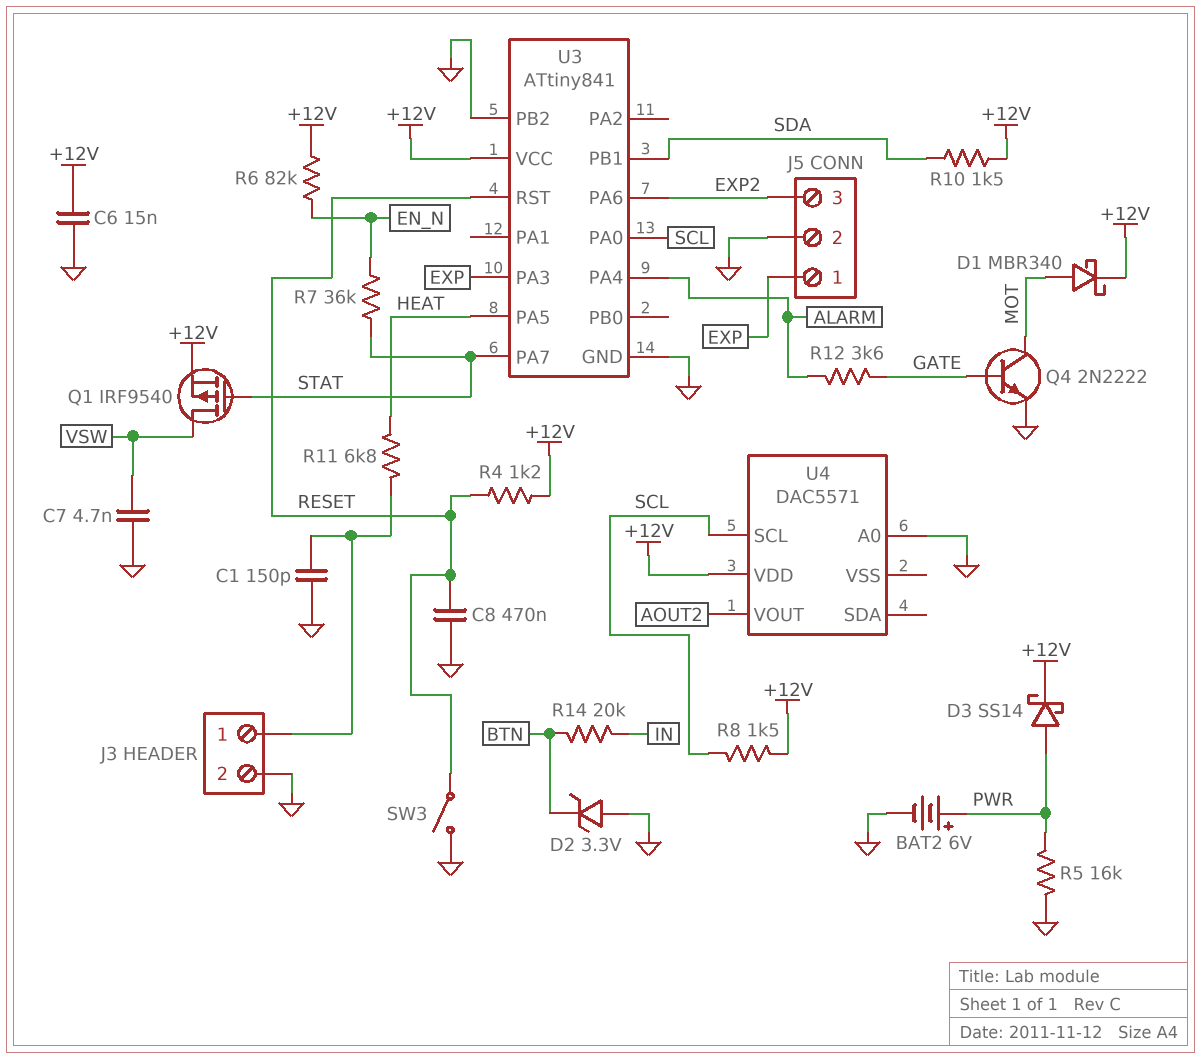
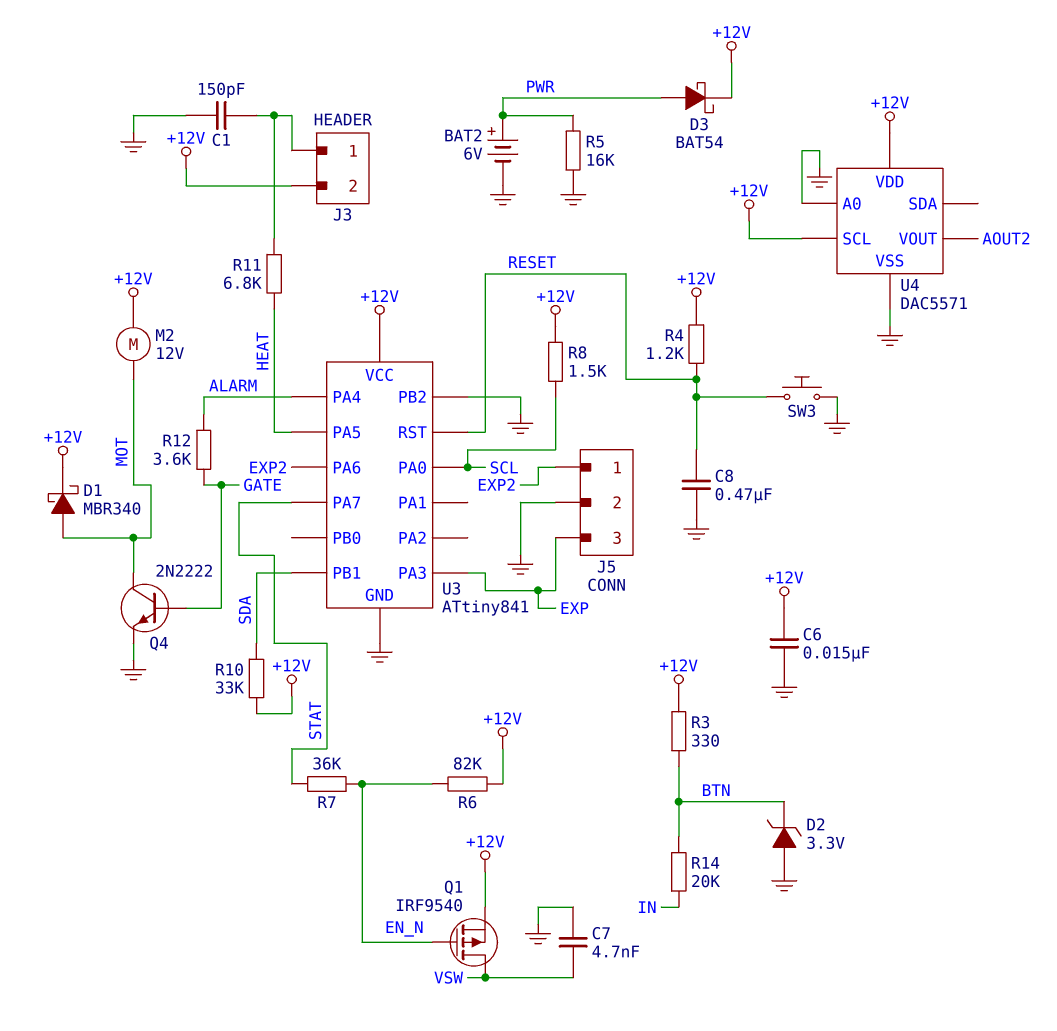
D3: schottky SS14 (A PWR, K +12V) -> schottky BAT54 (A PWR, K +12V)
J3 pin 2: GND -> +12V
J5 pin 1: EXP -> EXP2
J5 pin 3: EXP2 -> EXP
M2: none -> motor 12V (+12V, MOT)
Q1: PMOS IRF9540 (G STAT, D VSW, S +12V) -> PMOS IRF9540 (G EN_N, D VSW, S +12V)
R3: none -> 330 (+12V, BTN)
R10: 1.5k (+12V, SDA) -> 33k (+12V, SDA)
SW3: switch (GND, RESET) -> button (GND, RESET)
U4 pin SCL: SCL -> +12V
U4 pin VSS: none -> GND

